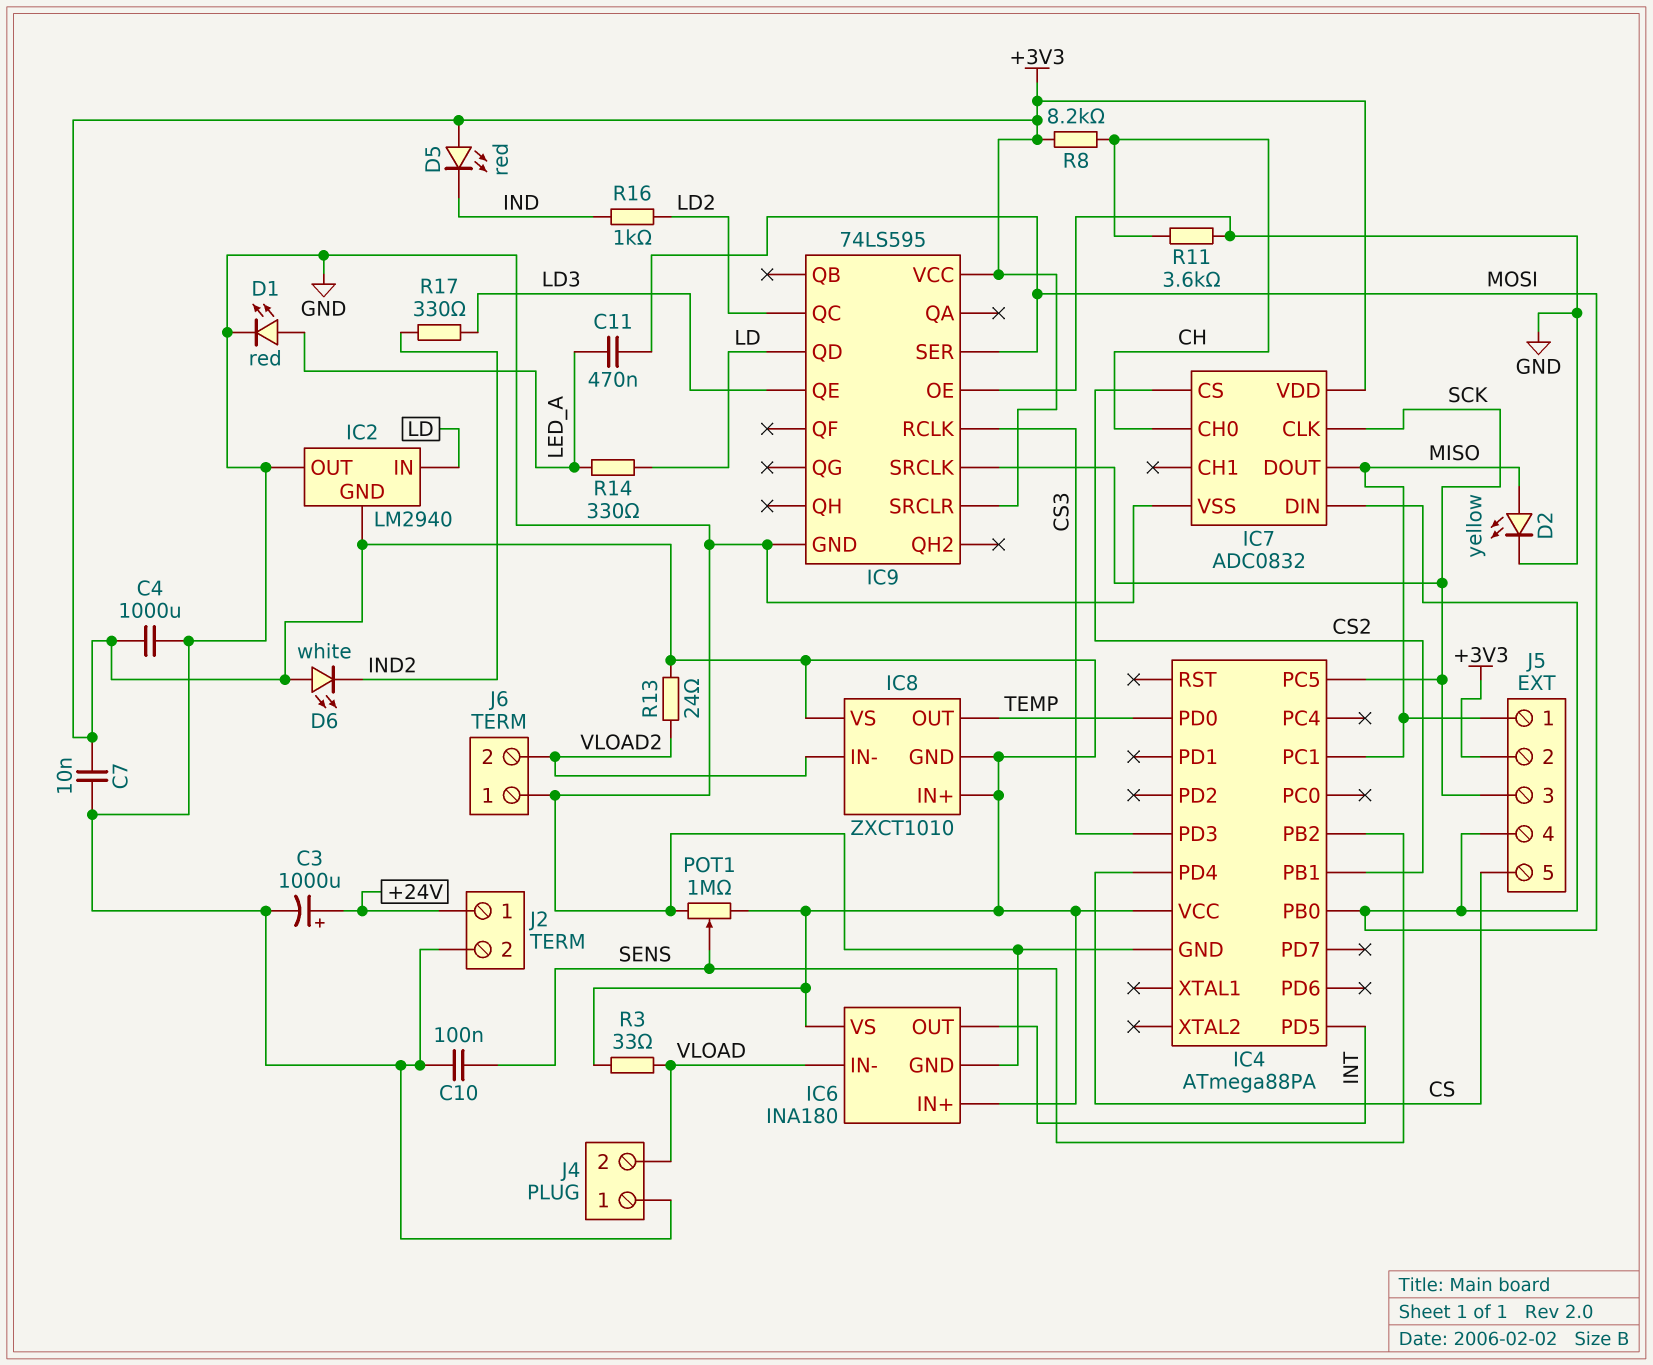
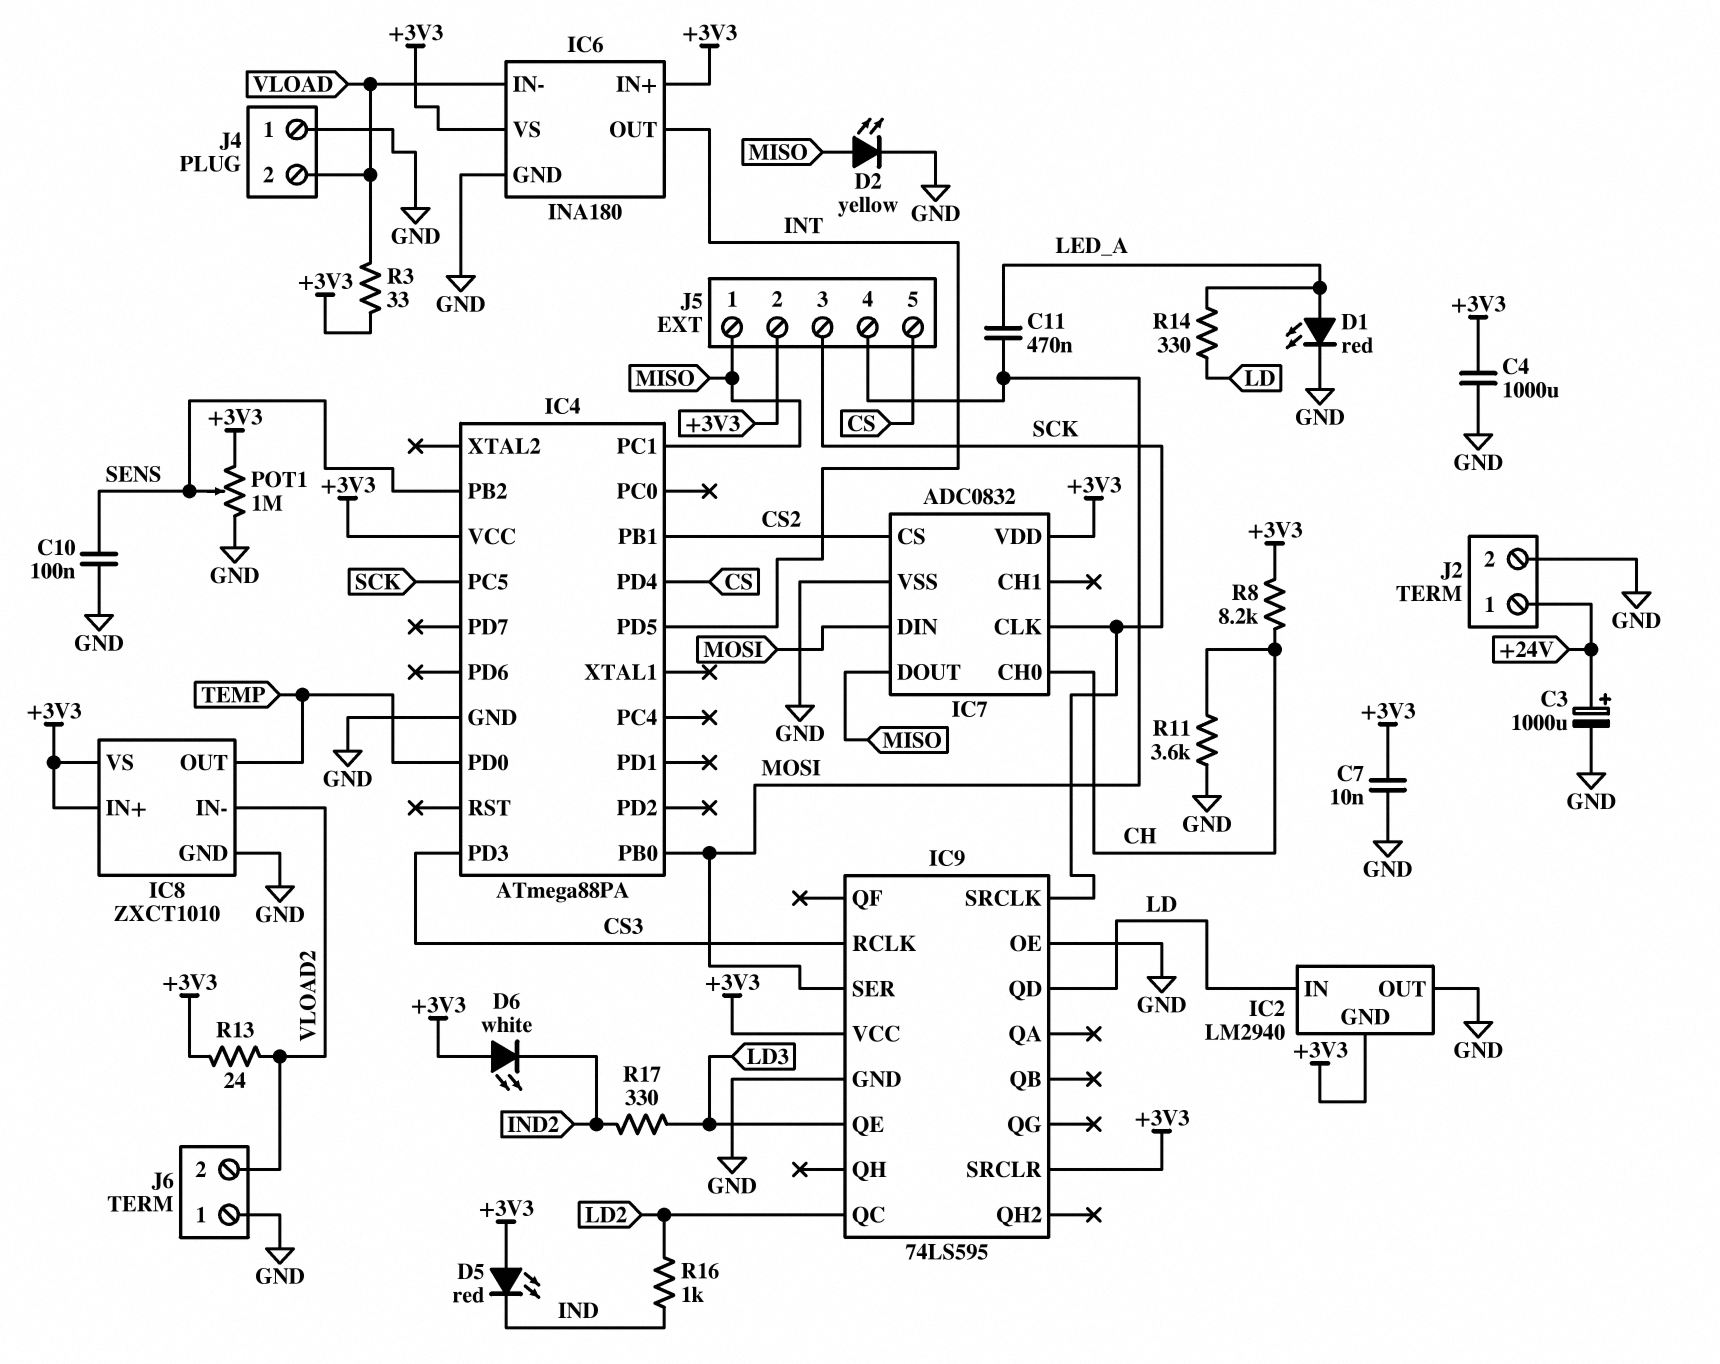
IC8 pin GND: +3V3 -> GND

